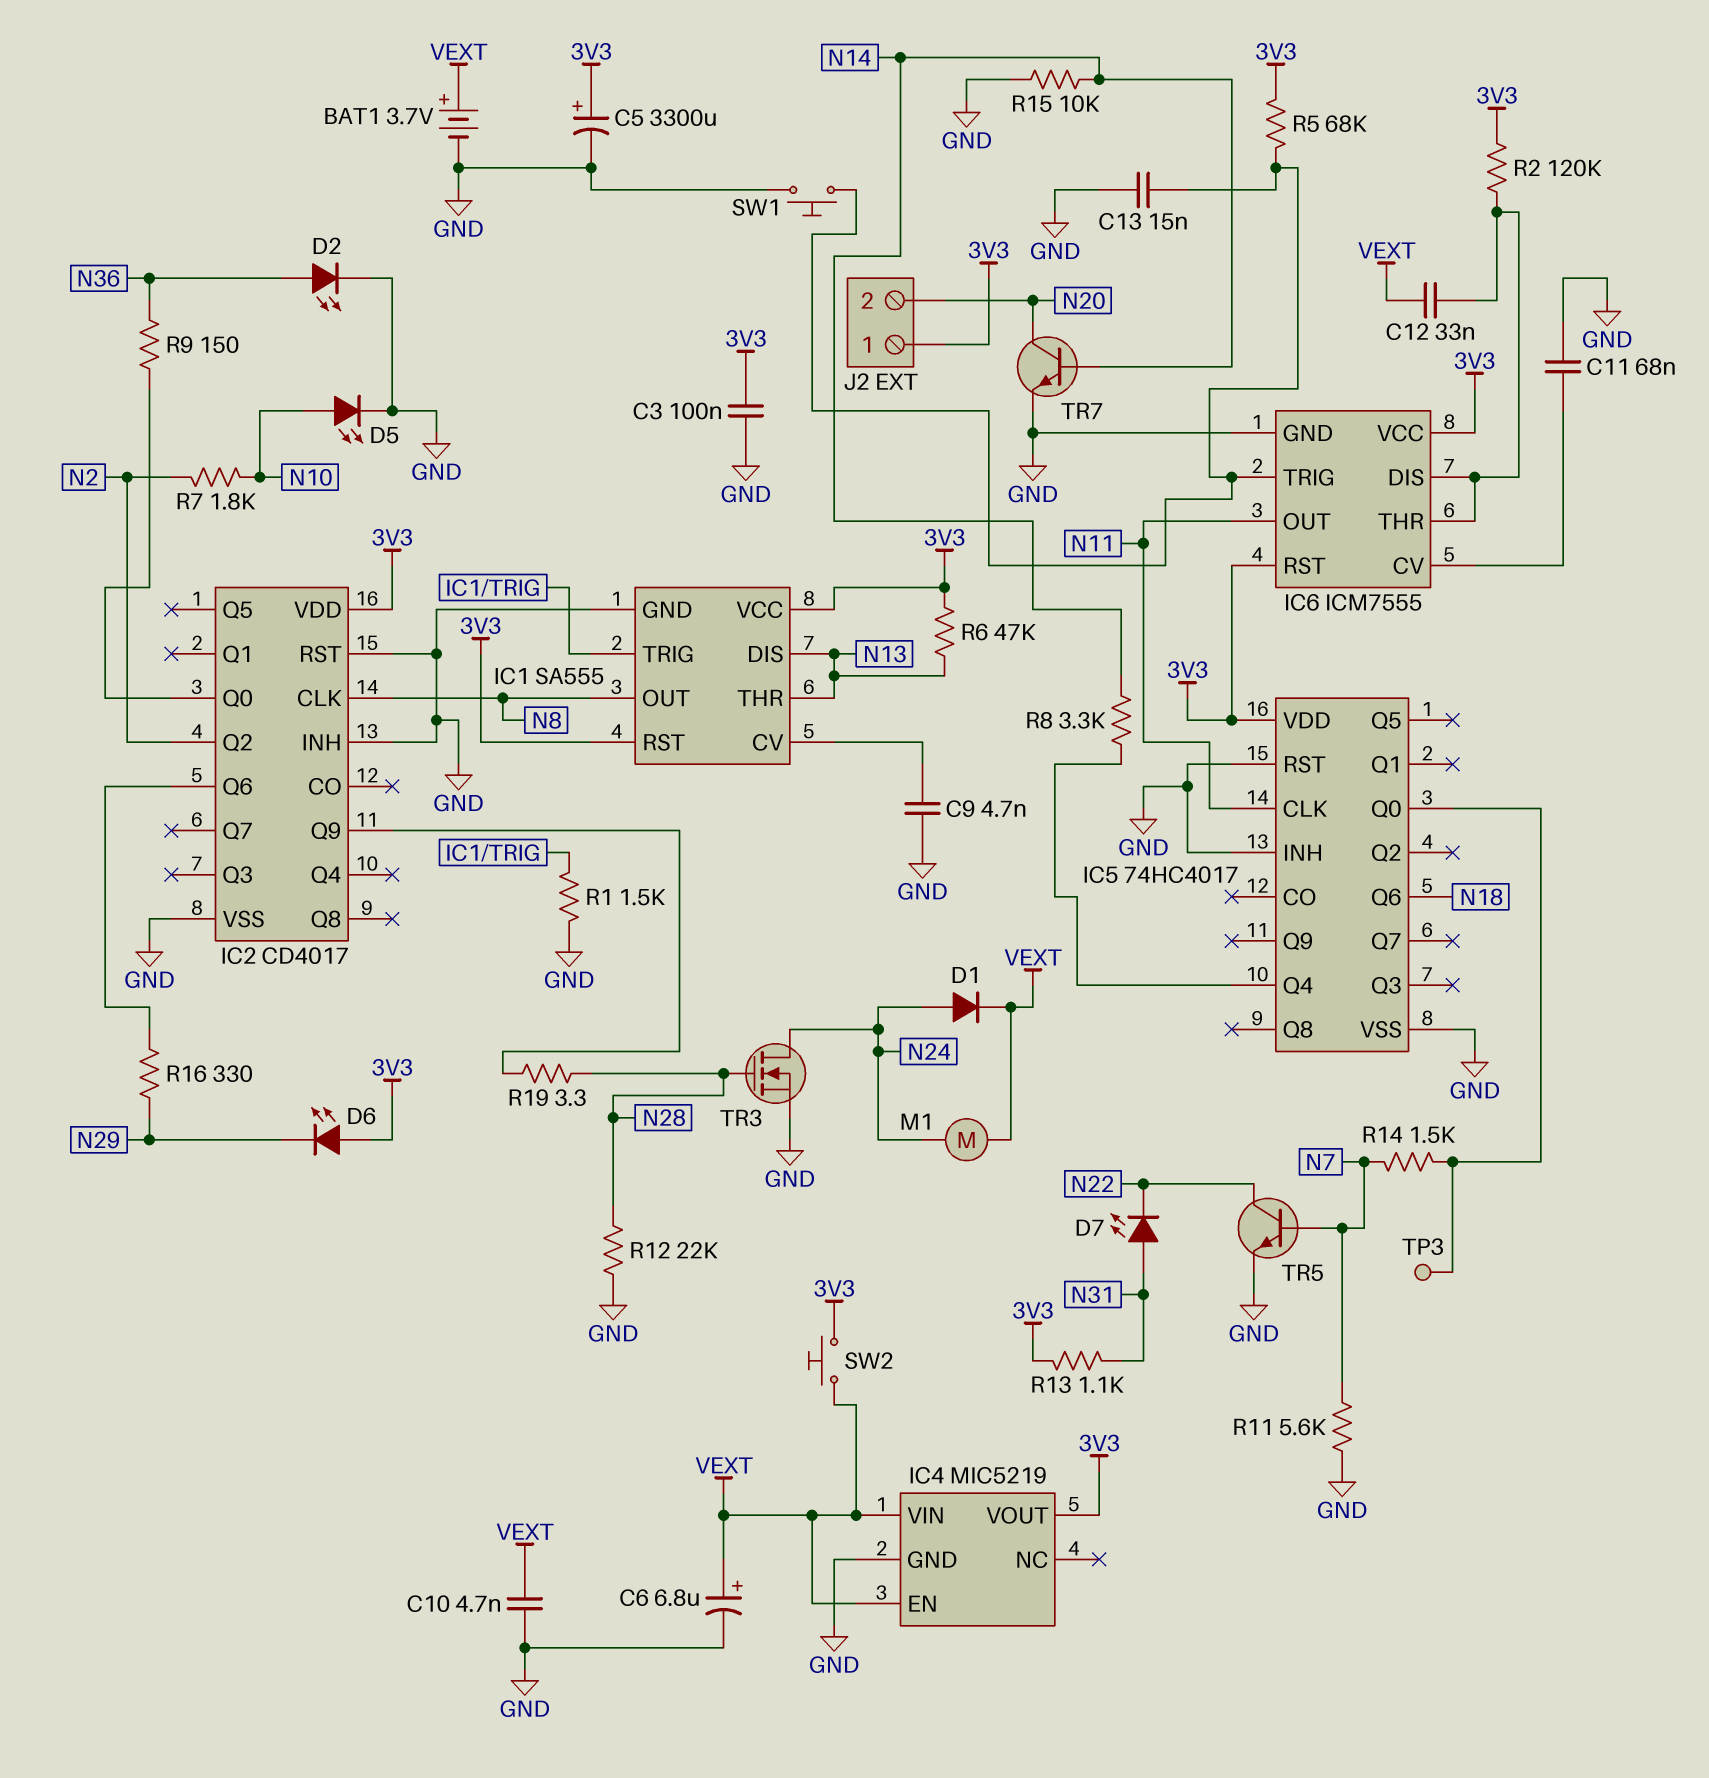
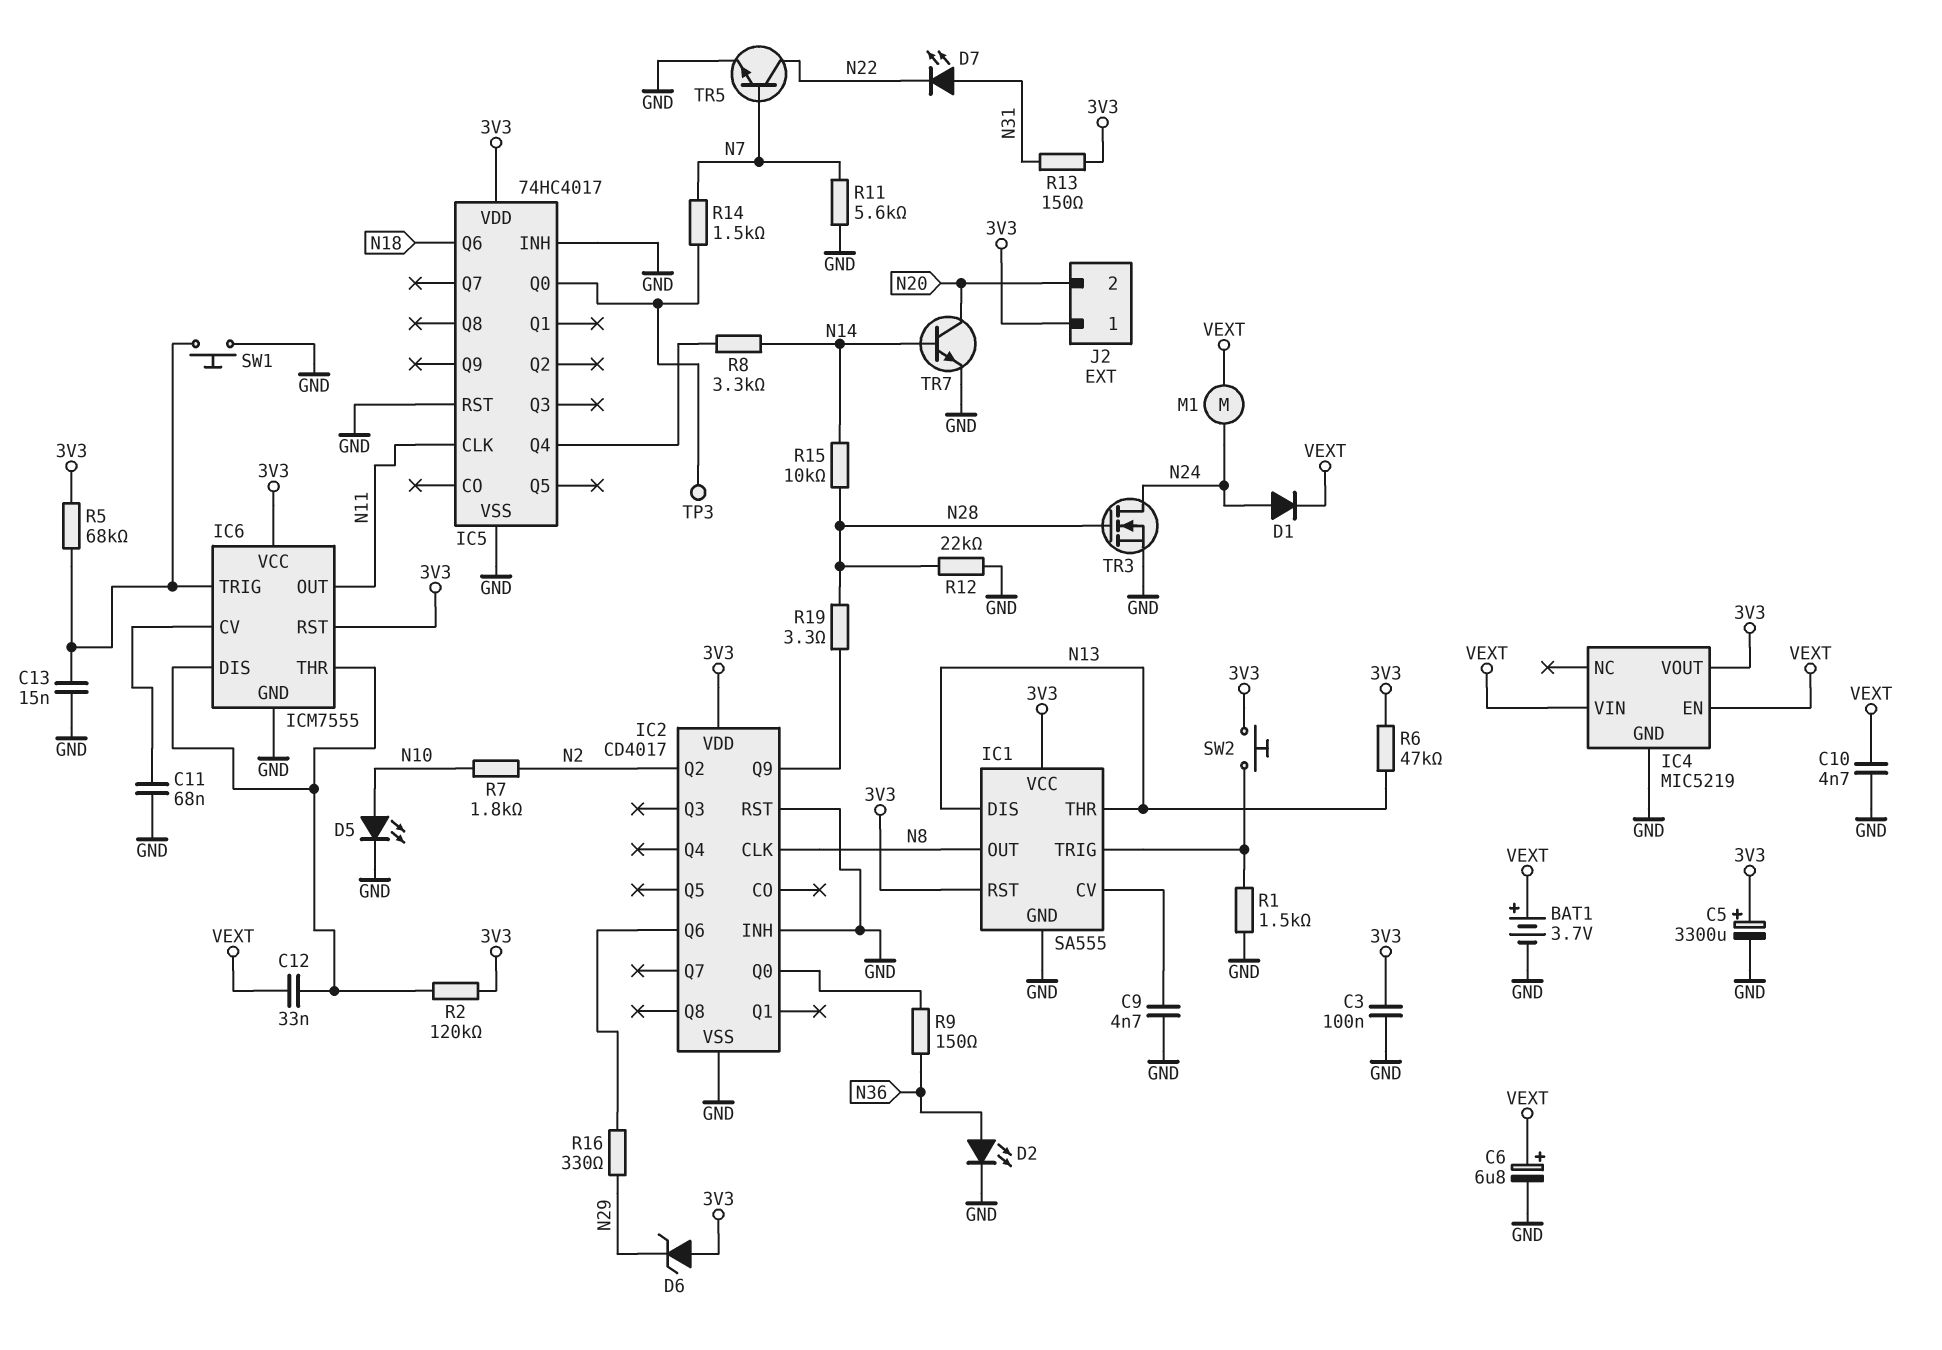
D6: LED (A 3V3, K N29) -> zener (A 3V3, K N29)
R13: 1.1k (3V3, N31) -> 150 (3V3, N31)
R15: 10k (GND, N14) -> 10k (N14, N28)
SW2: button (3V3, VEXT) -> button (3V3, IC1/TRIG)

